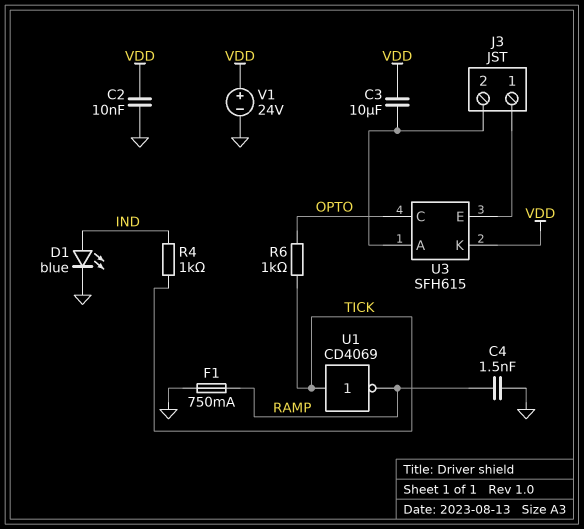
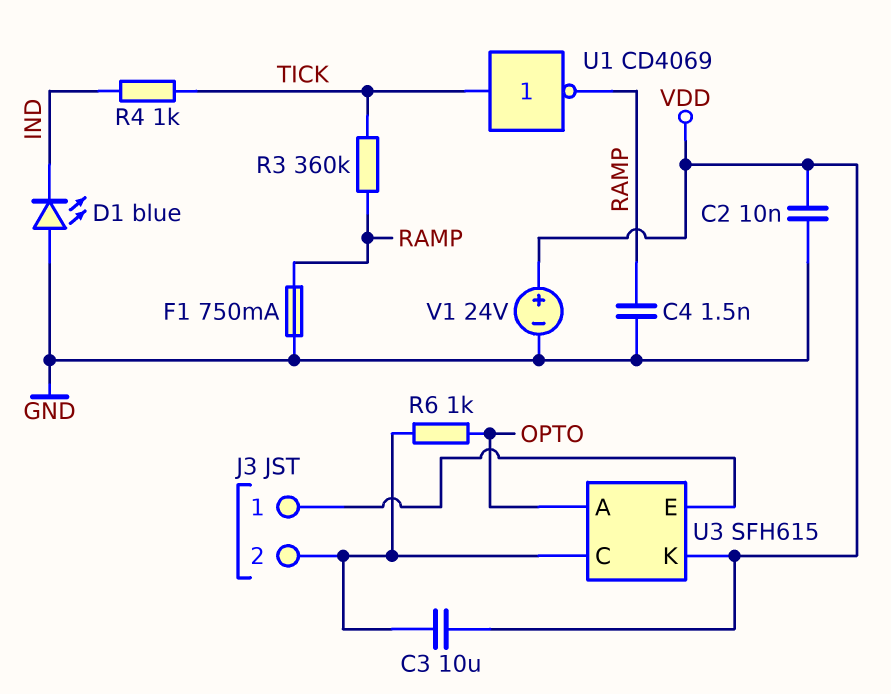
D1: LED blue (A IND, K GND) -> LED blue (A GND, K IND)
R3: none -> 360k (RAMP, TICK)
R6: 1k (OPTO, TICK) -> 1k (J3/2, OPTO)
U3 pin A: J3/2 -> OPTO
U3 pin C: OPTO -> J3/2

